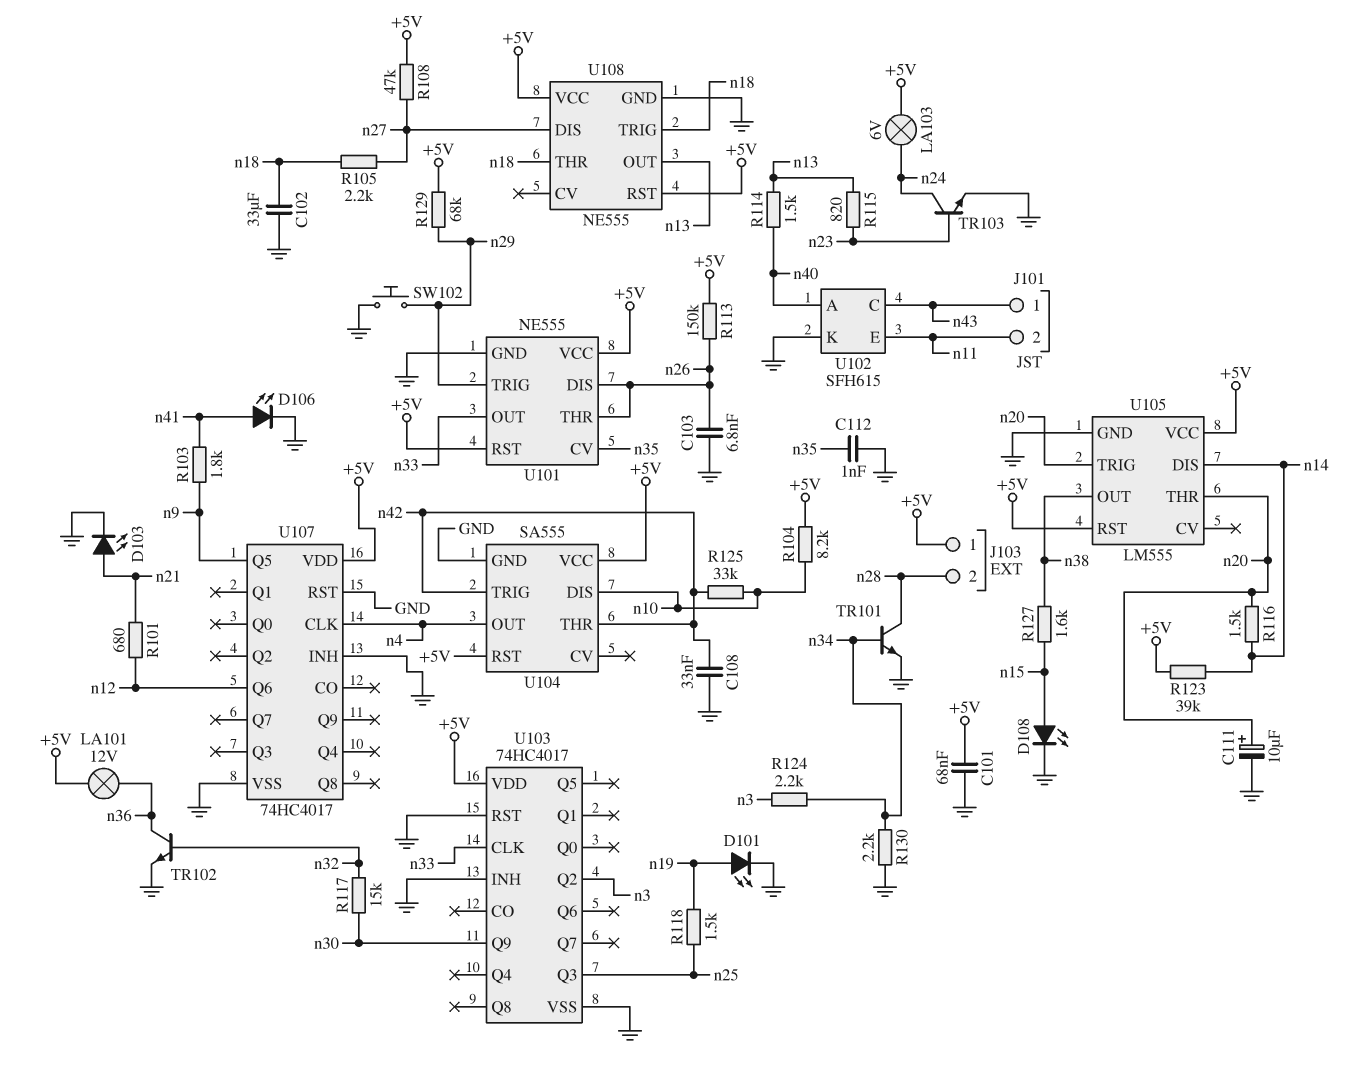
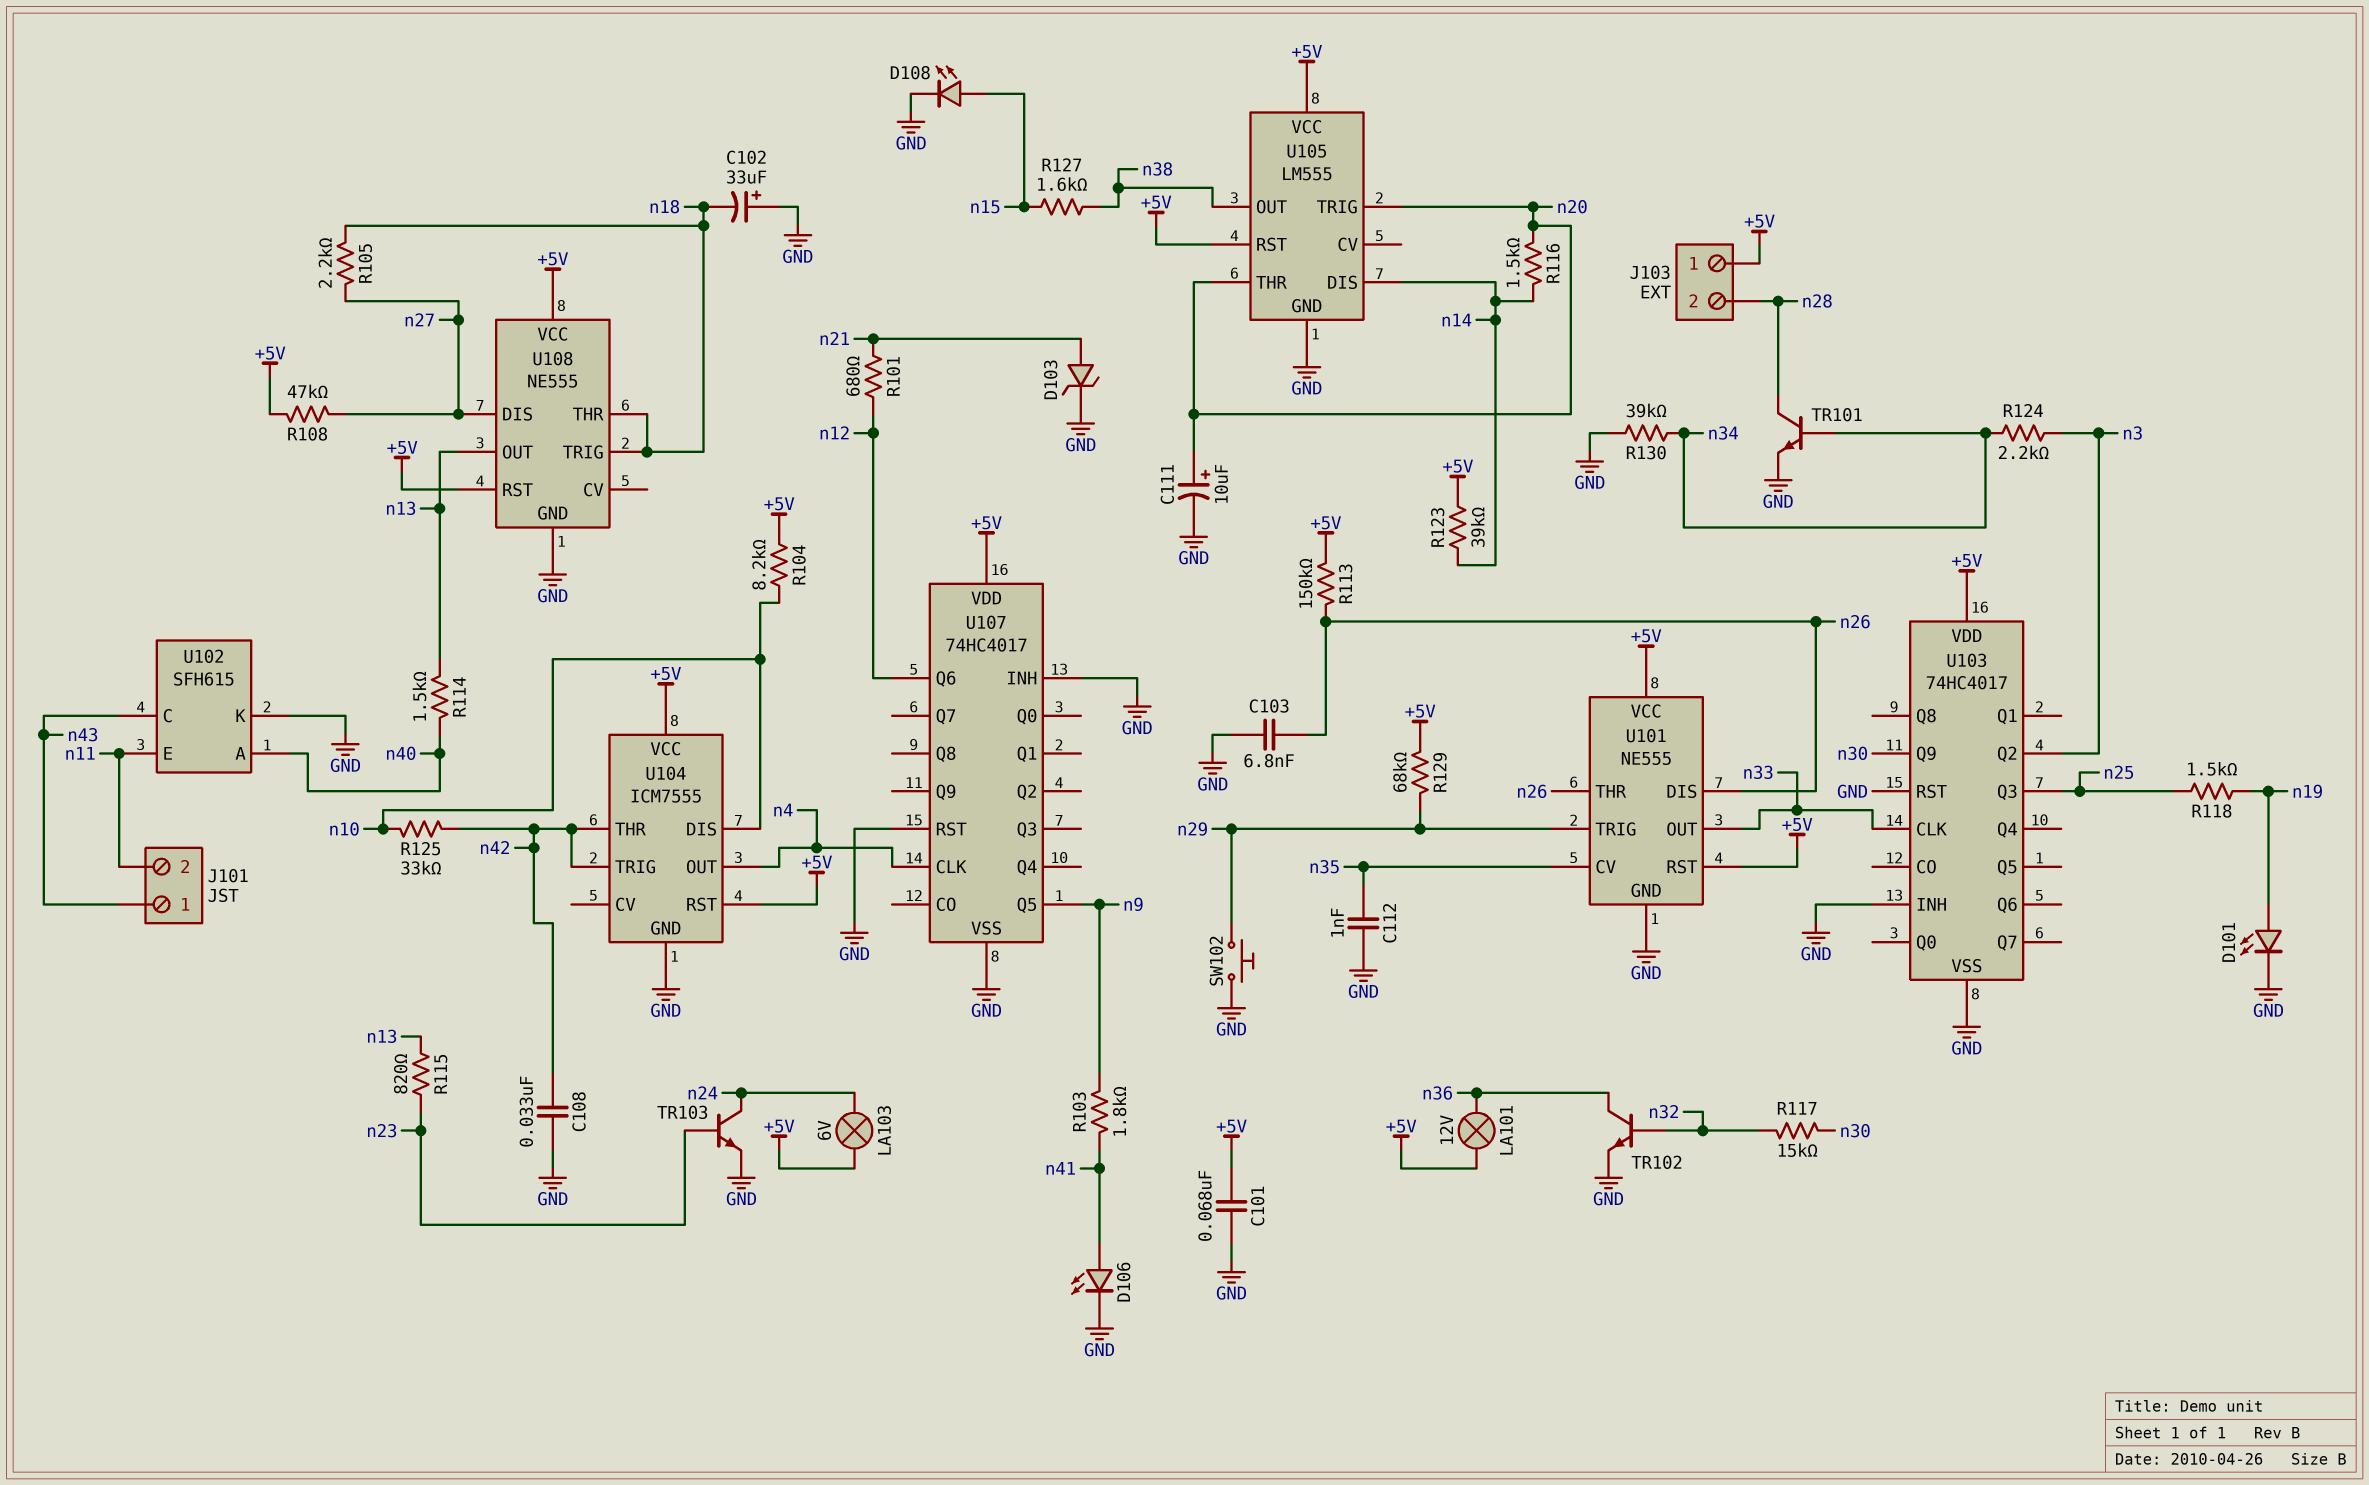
C102: 33uF (GND, n18) -> 33uF (plus GND, minus n18)
D103: LED (A n21, K GND) -> zener (A n21, K GND)
R130: 2.2k (GND, n34) -> 39k (GND, n34)
U104: SA555 -> ICM7555

